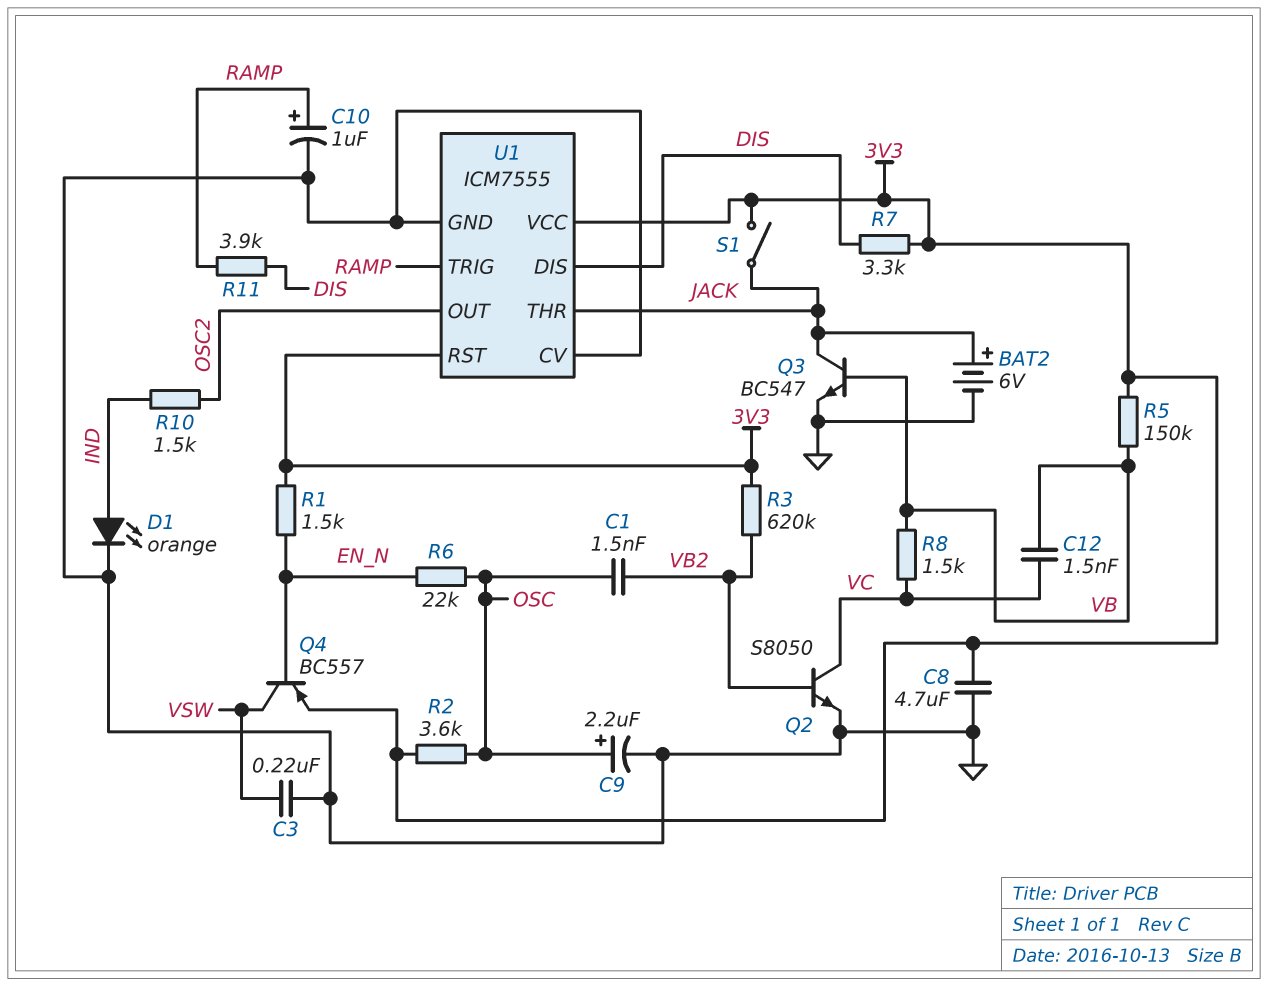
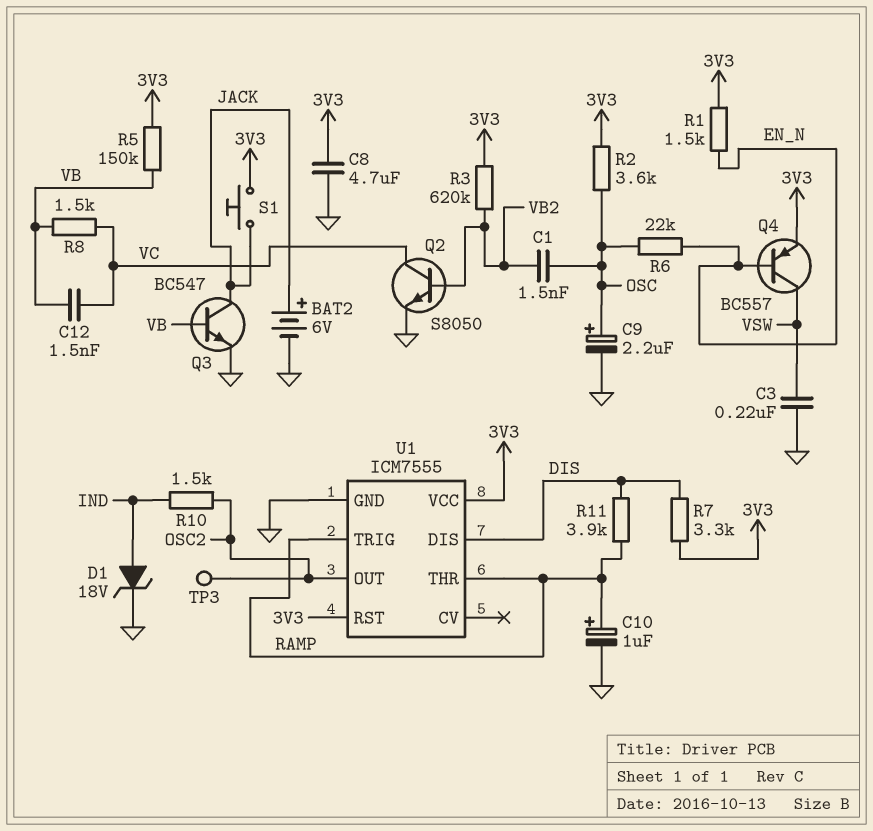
D1: LED orange (A IND, K GND) -> zener 18V (A IND, K GND)
S1: switch (3V3, JACK) -> button (3V3, JACK)
TP3: none -> test point (OSC2)
U1 pin CV: GND -> none
U1 pin THR: JACK -> RAMP

